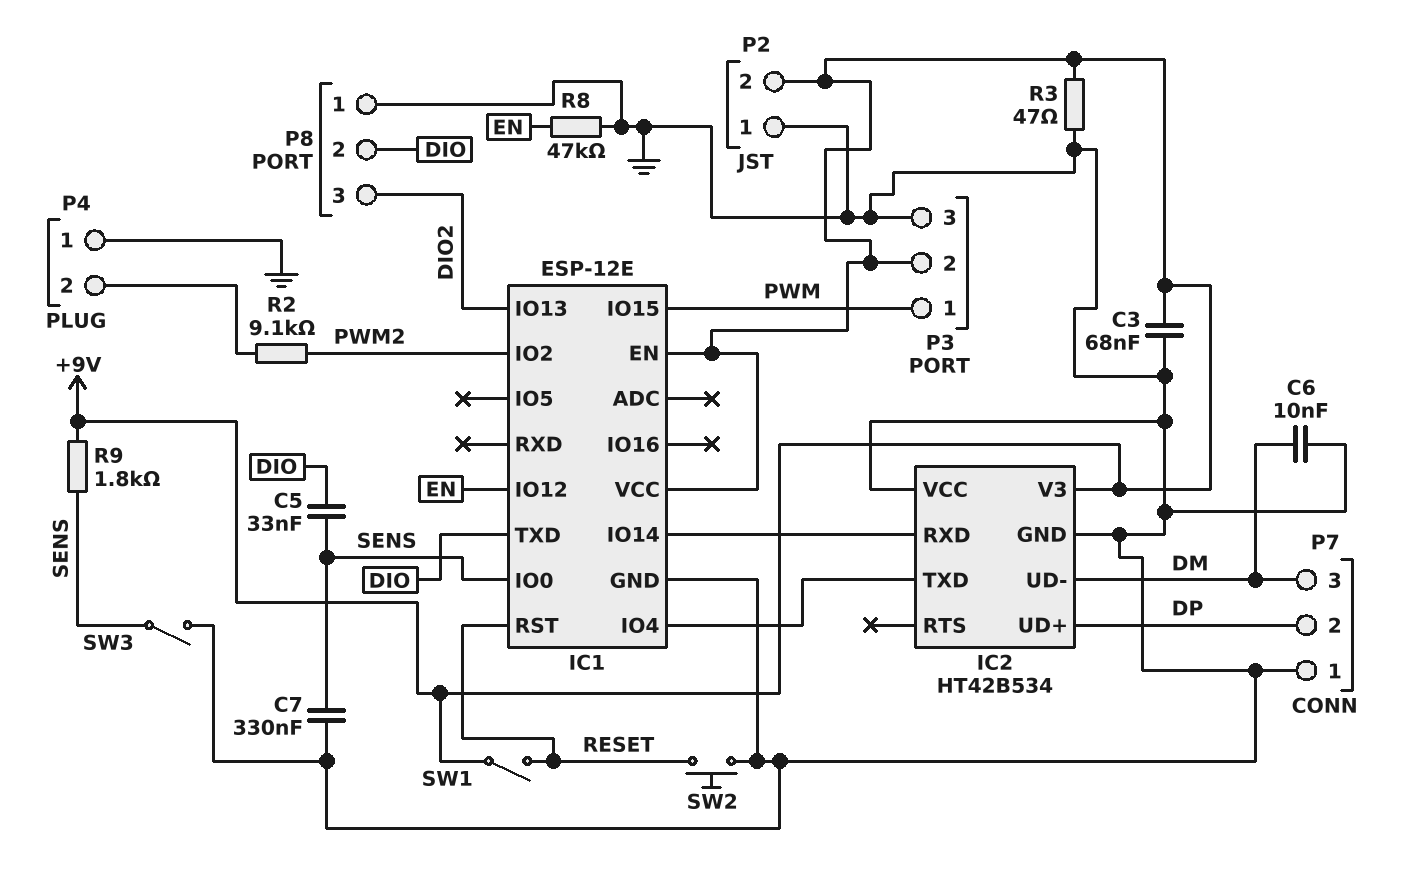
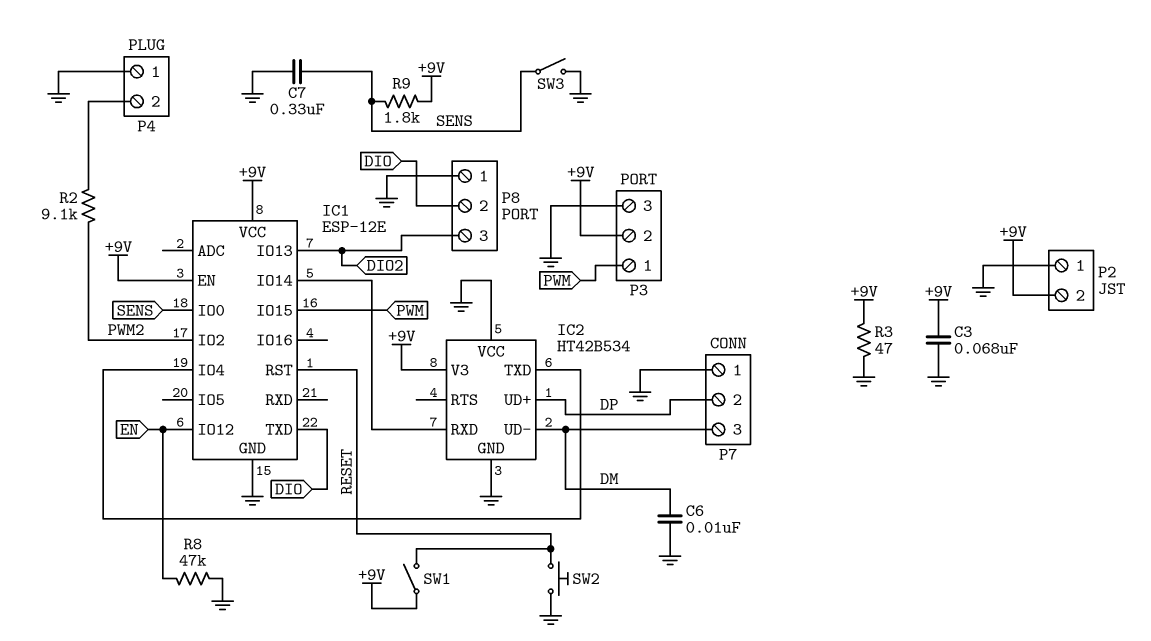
C5: 33nF (DIO, SENS) -> none

